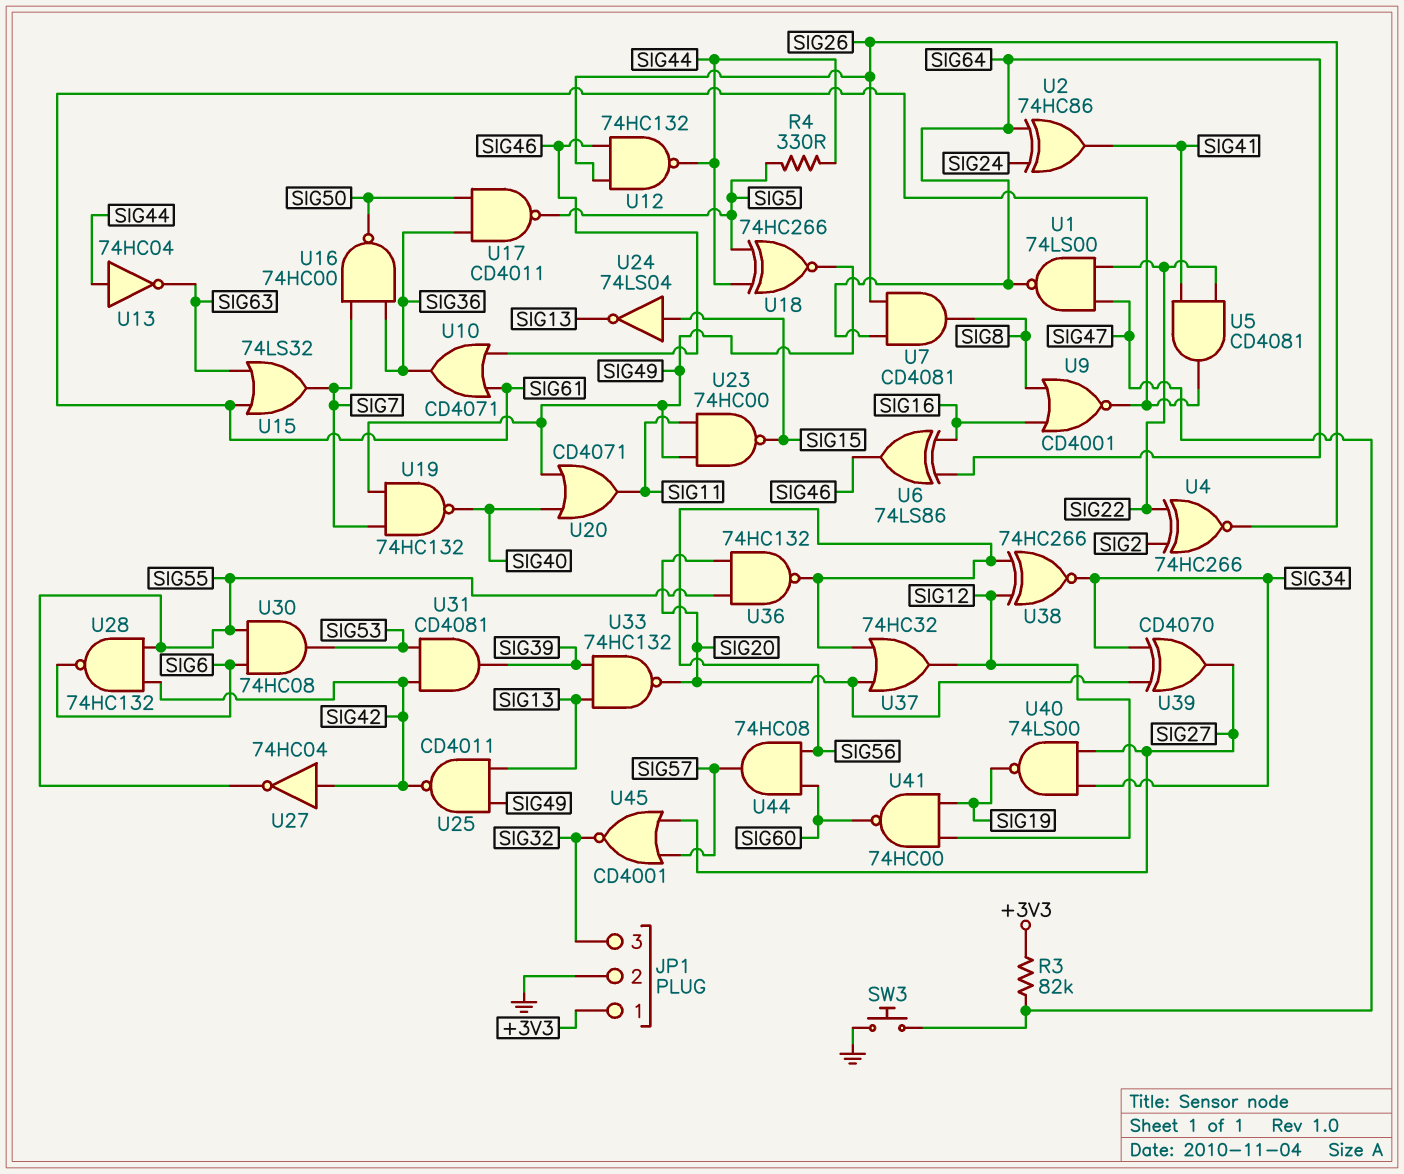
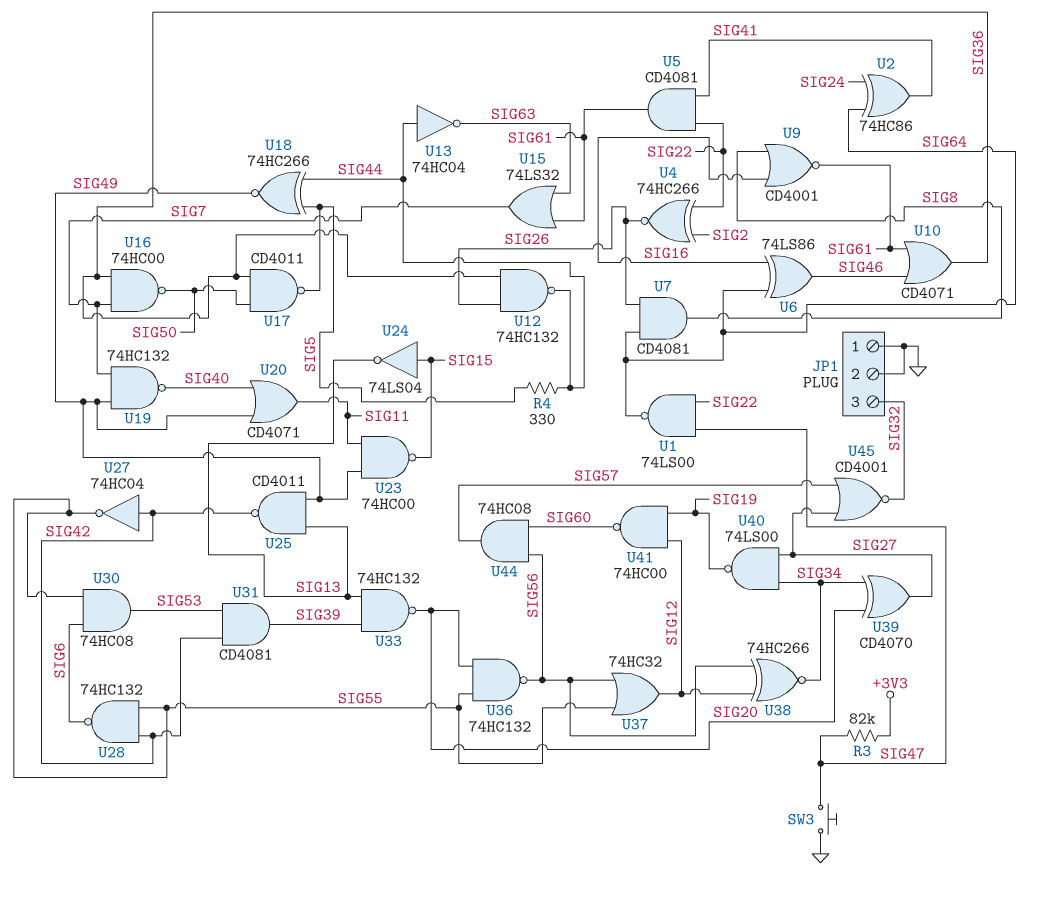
JP1 pin 1: +3V3 -> GND
U12: NAND 74HC132 (in SIG26, in SIG46, out SIG44) -> NAND 74HC132 (in SIG26, in SIG36, out SIG44)
U37: OR 74HC32 (in SIG20, in SIG56, out SIG12) -> OR 74HC32 (in SIG55, in SIG56, out SIG12)

